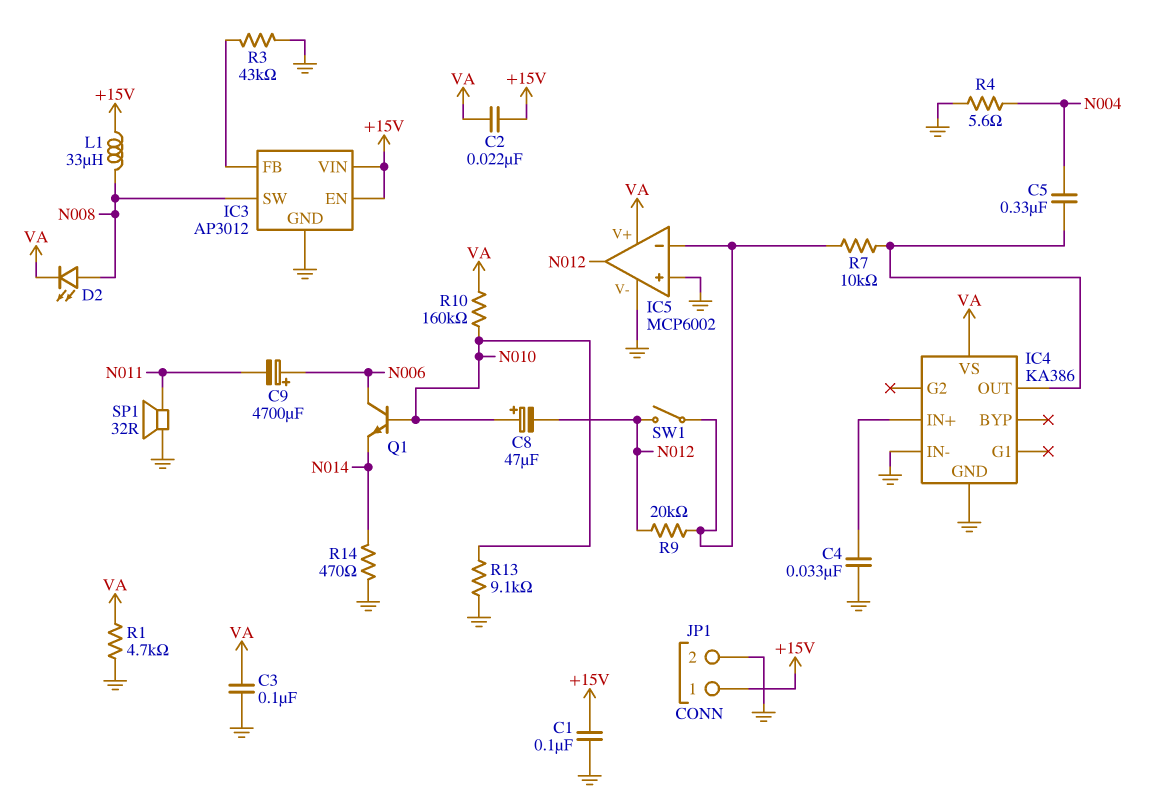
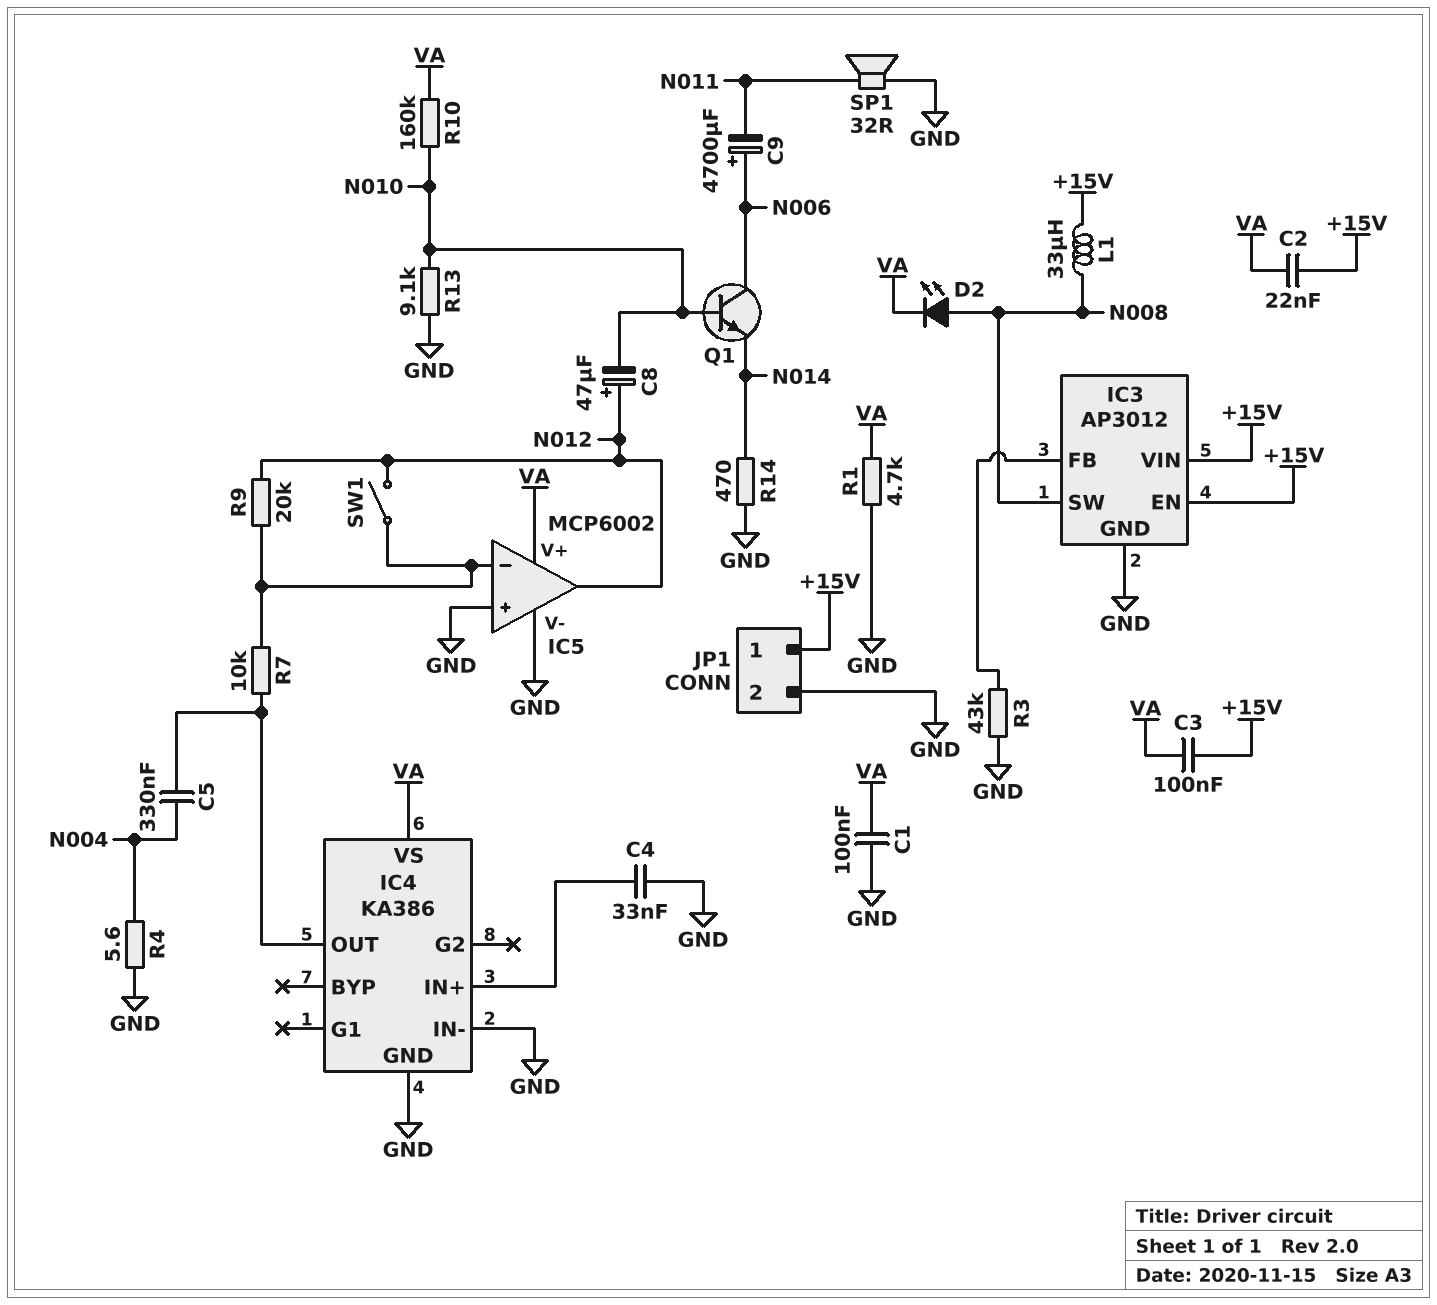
C1: 100nF (+15V, GND) -> 100nF (GND, VA)
C3: 100nF (GND, VA) -> 100nF (+15V, VA)
C8: 47uF (plus N010, minus N012) -> 47uF (plus N012, minus N010)

